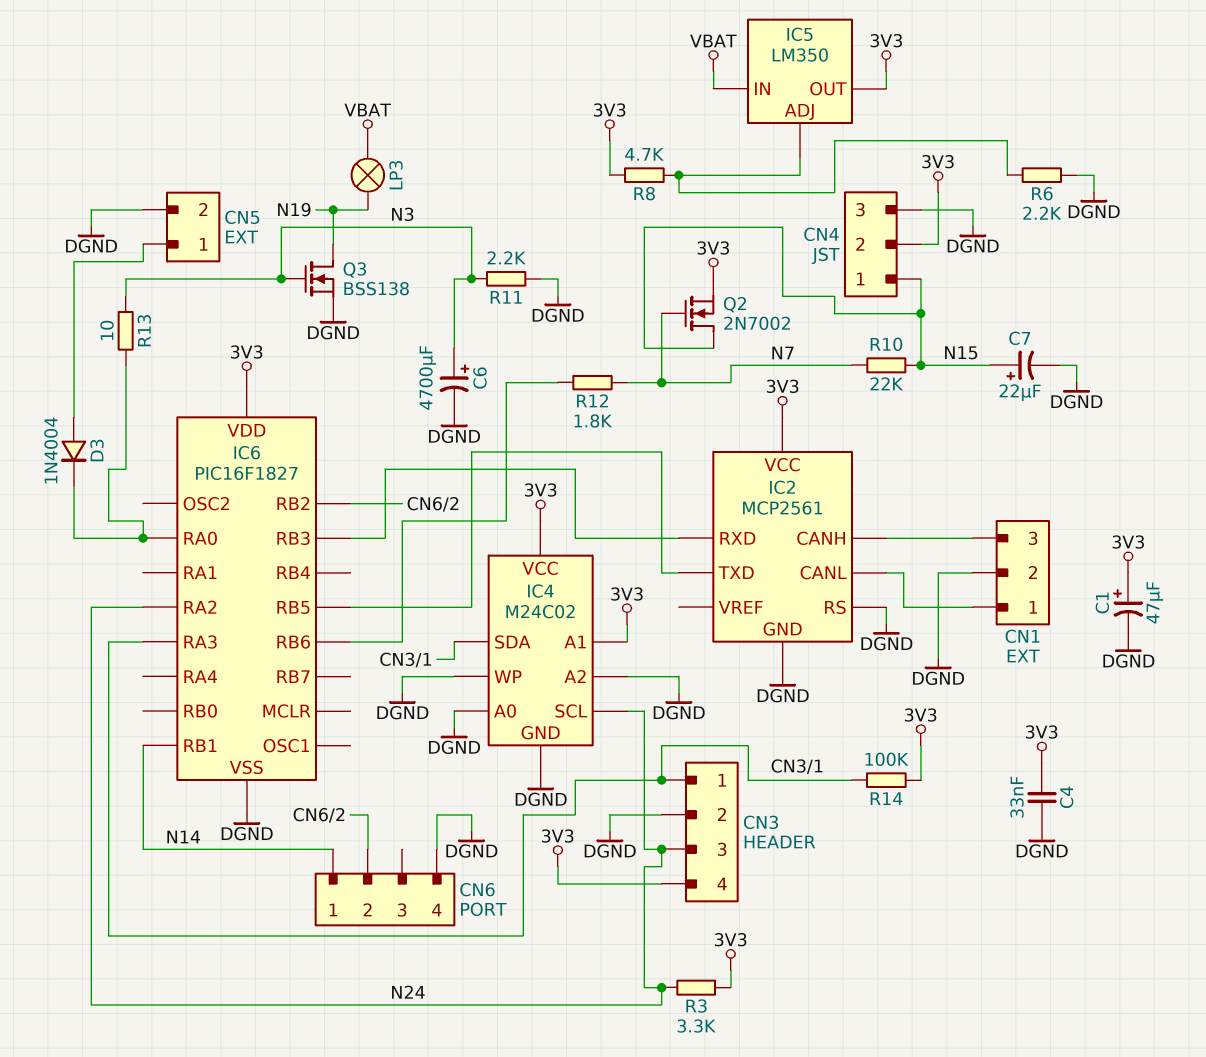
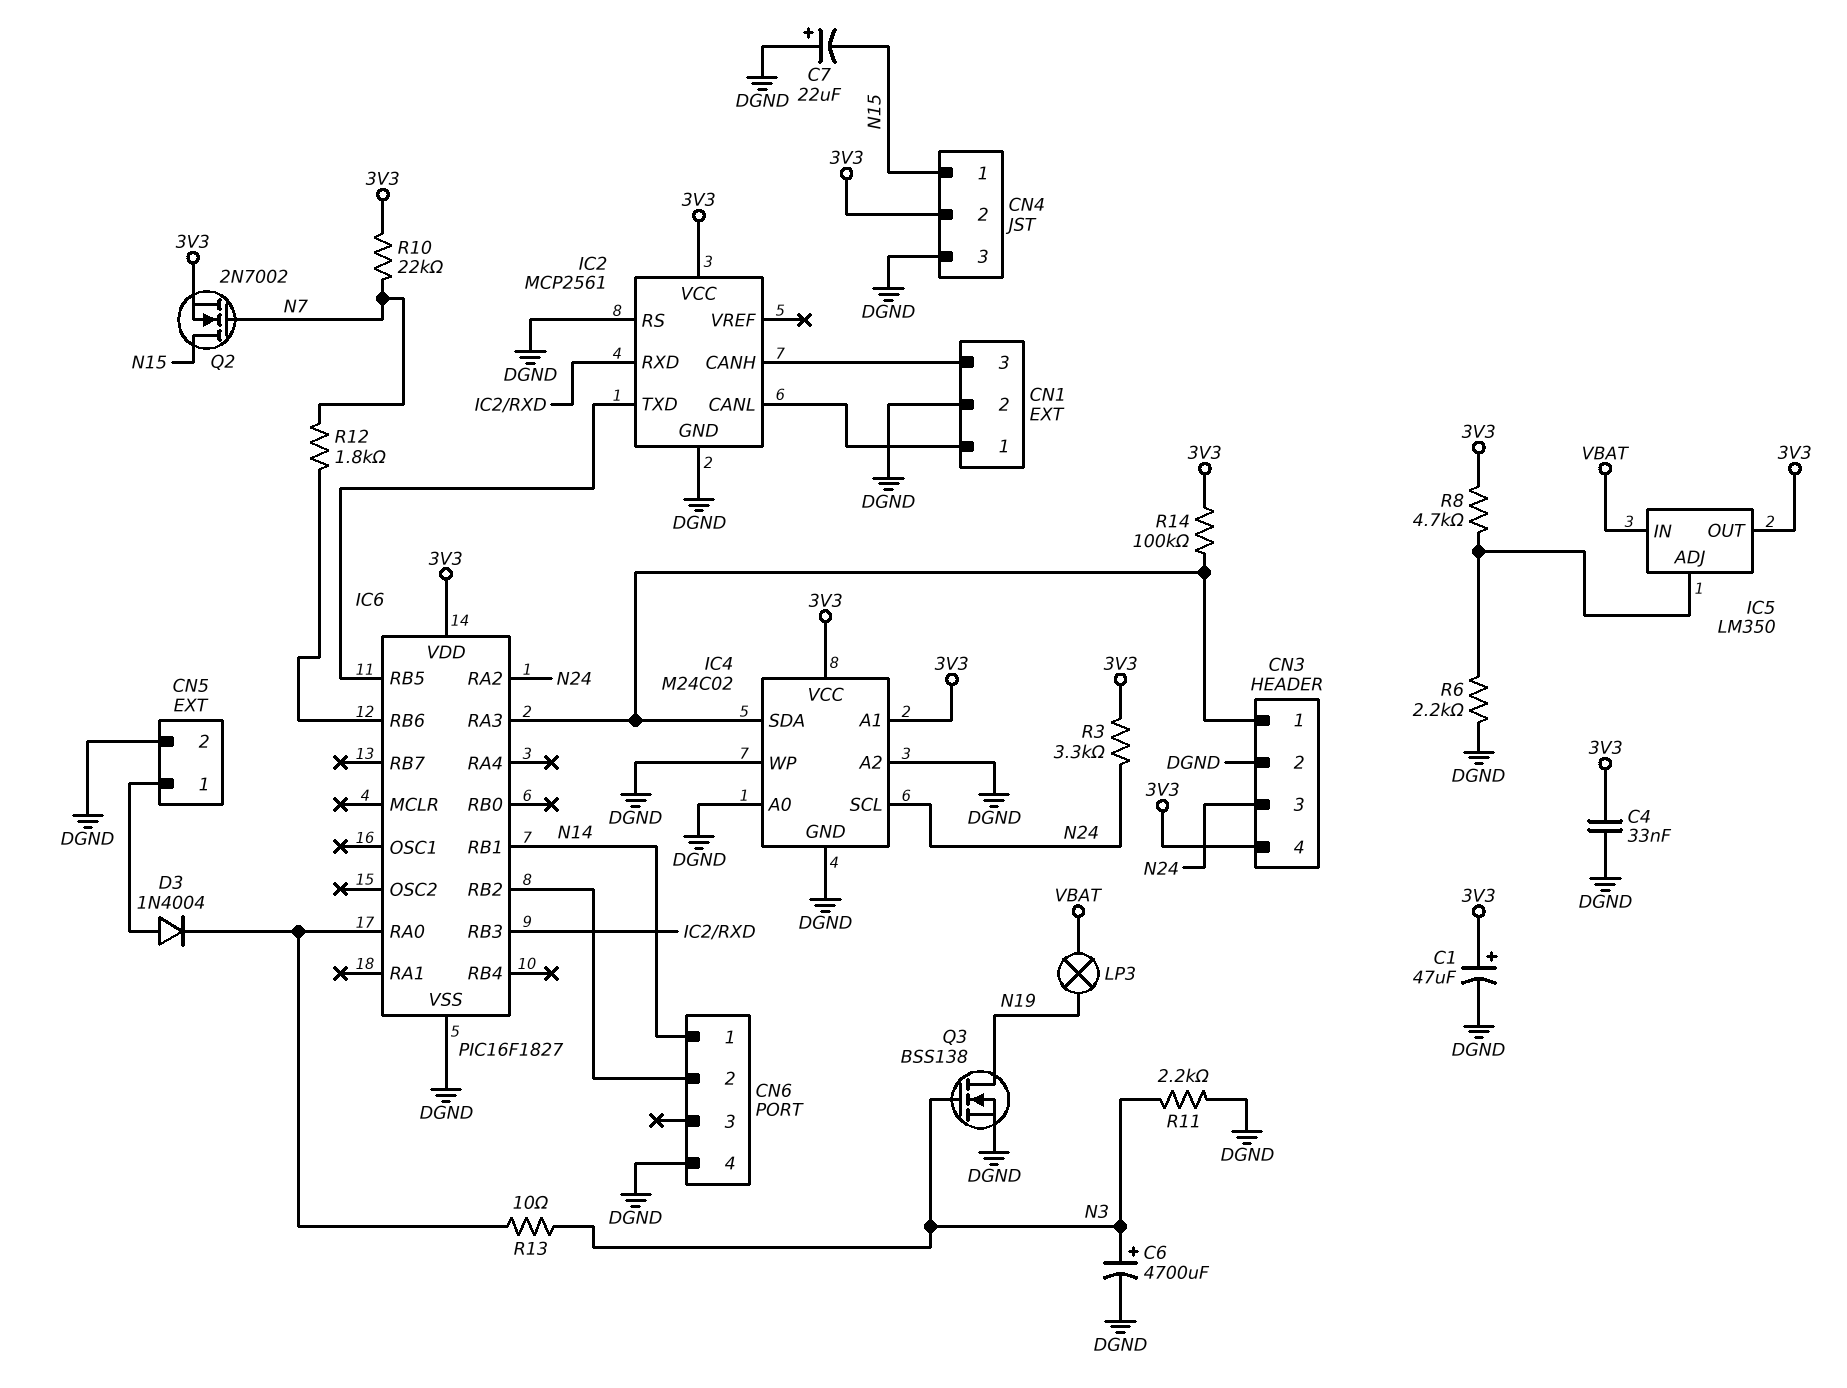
C7: 22uF (plus N15, minus DGND) -> 22uF (plus DGND, minus N15)
R10: 22k (N7, N15) -> 22k (3V3, N7)

